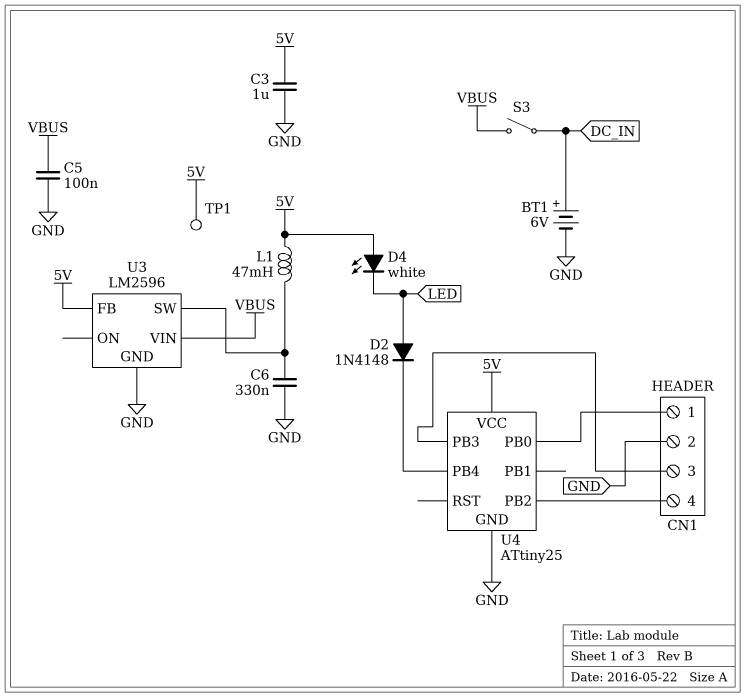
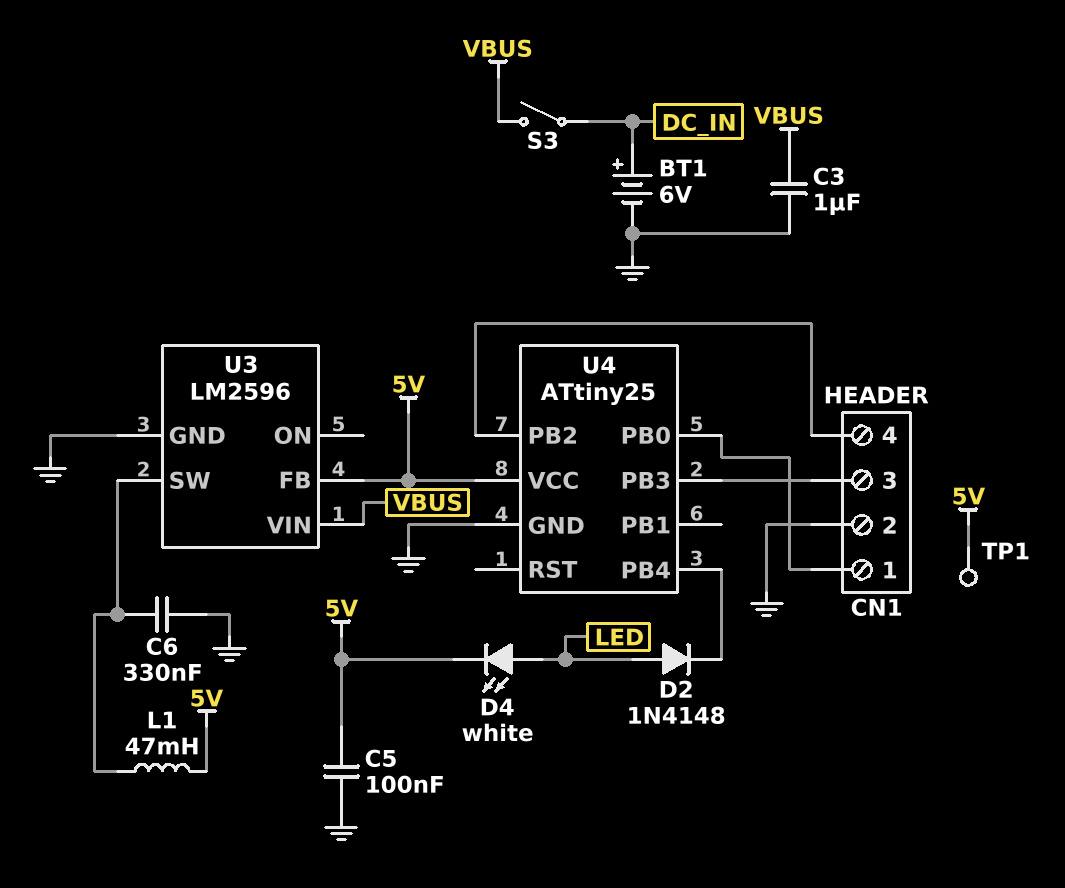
C3: 1uF (5V, GND) -> 1uF (GND, VBUS)
C5: 100nF (GND, VBUS) -> 100nF (5V, GND)
D4: LED white (A 5V, K LED) -> LED white (A LED, K 5V)

